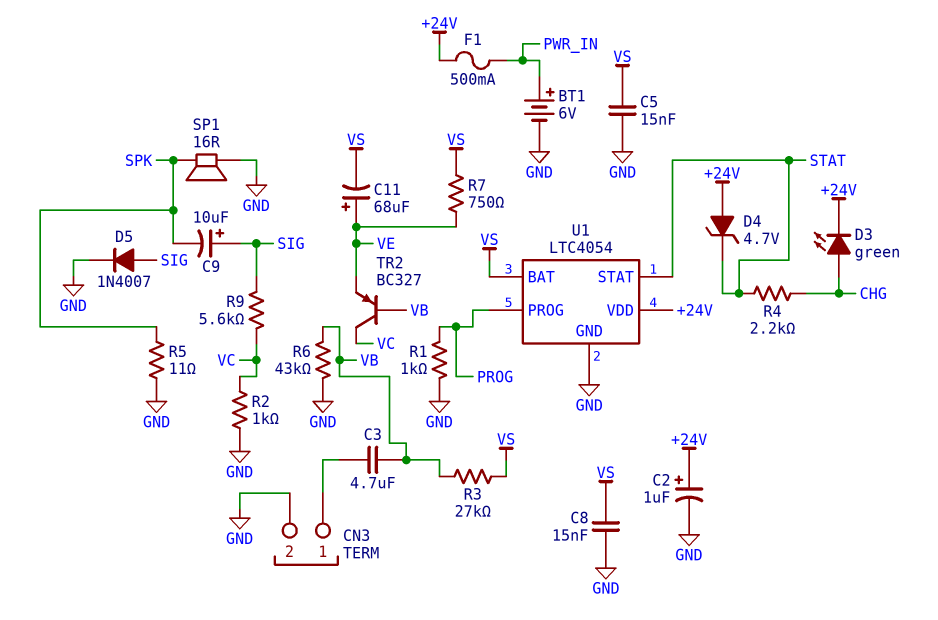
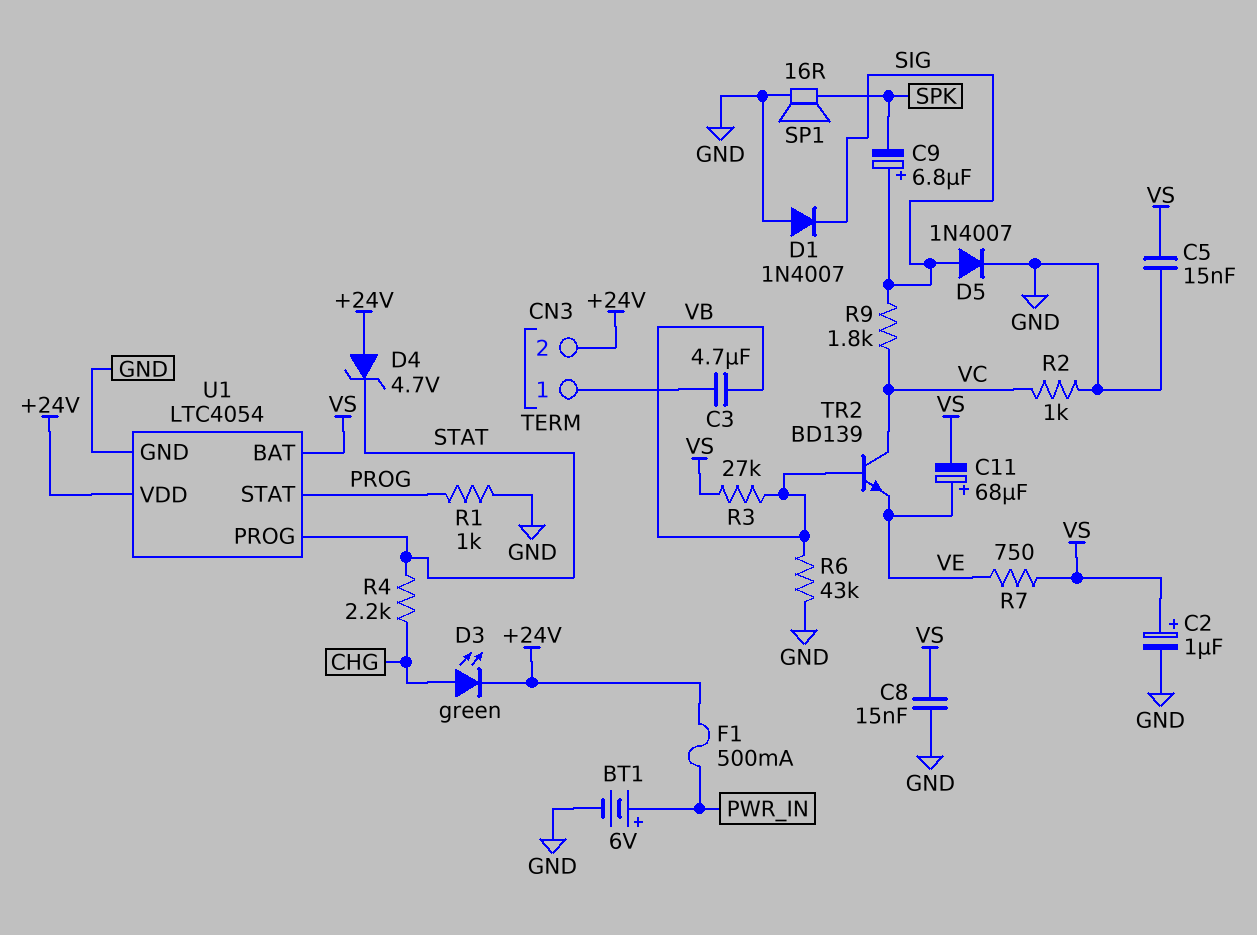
C2: 1uF (plus +24V, minus GND) -> 1uF (plus VS, minus GND)
C9: 10uF (plus SIG, minus SPK) -> 6.8uF (plus SIG, minus SPK)
CN3 pin 2: GND -> +24V
D1: none -> diode 1N4007 (A GND, K SIG)
R5: 11 (GND, SPK) -> none
R9: 5.6k (SIG, VC) -> 1.8k (SIG, VC)
TR2: PNP BC327 (B VB, C VC, E VE) -> NPN BD139 (B VB, C VC, E VE)
U1 pin PROG: PROG -> STAT
U1 pin STAT: STAT -> PROG

